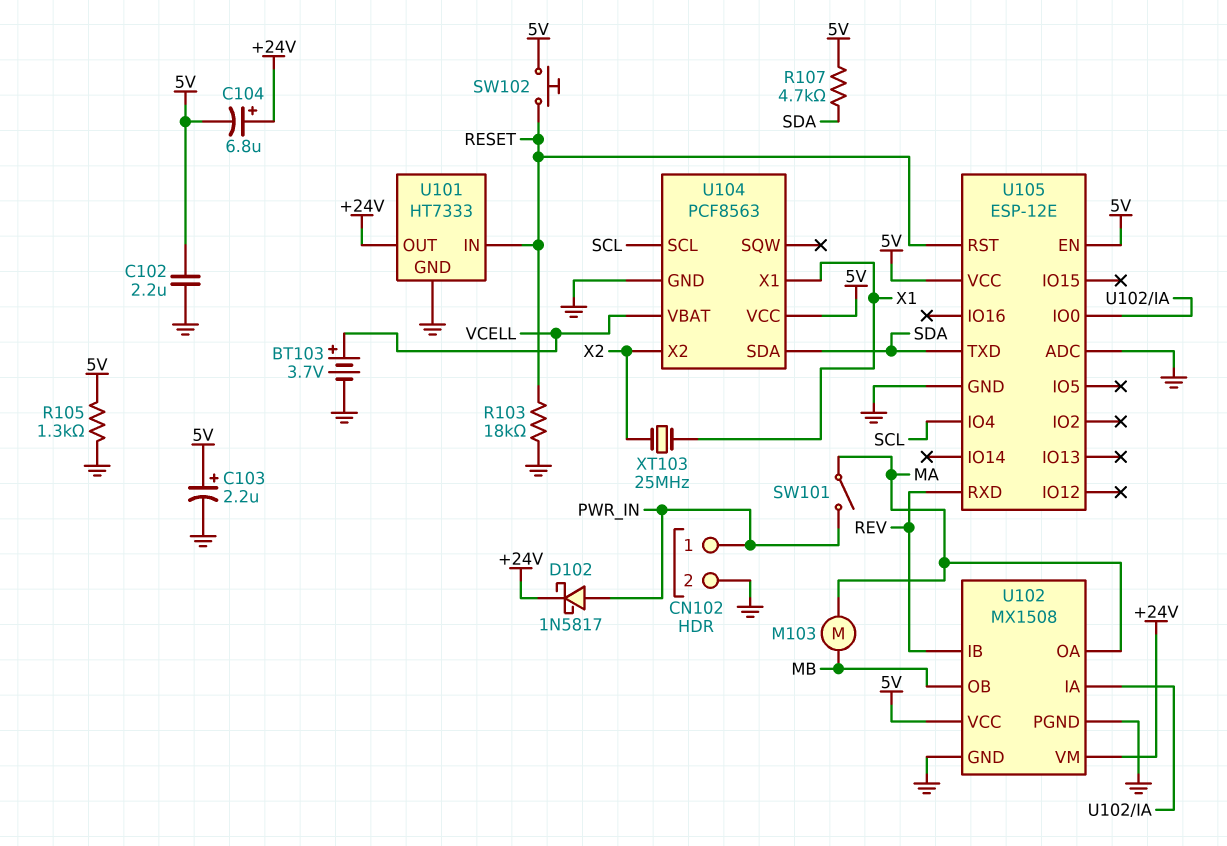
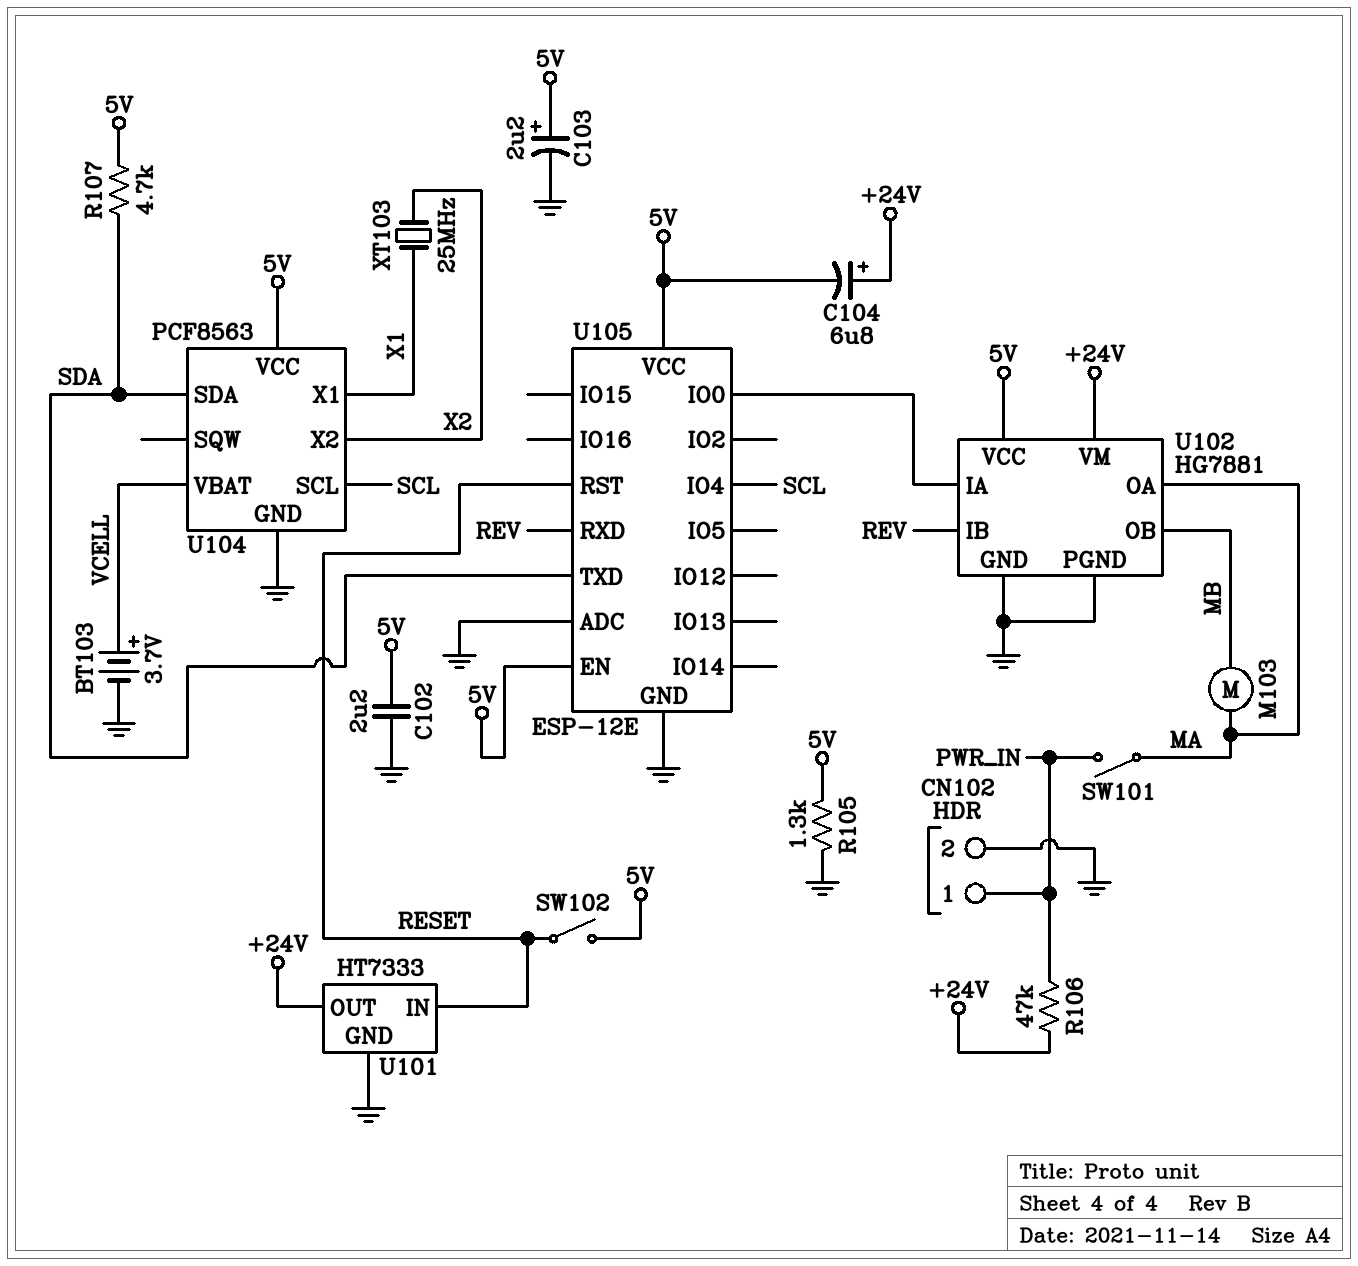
D102: schottky 1N5817 (A PWR_IN, K +24V) -> none
R103: 18k (GND, RESET) -> none
R106: none -> 47k (+24V, PWR_IN)
SW102: button (5V, RESET) -> switch (5V, RESET)
U102: MX1508 -> HG7881

